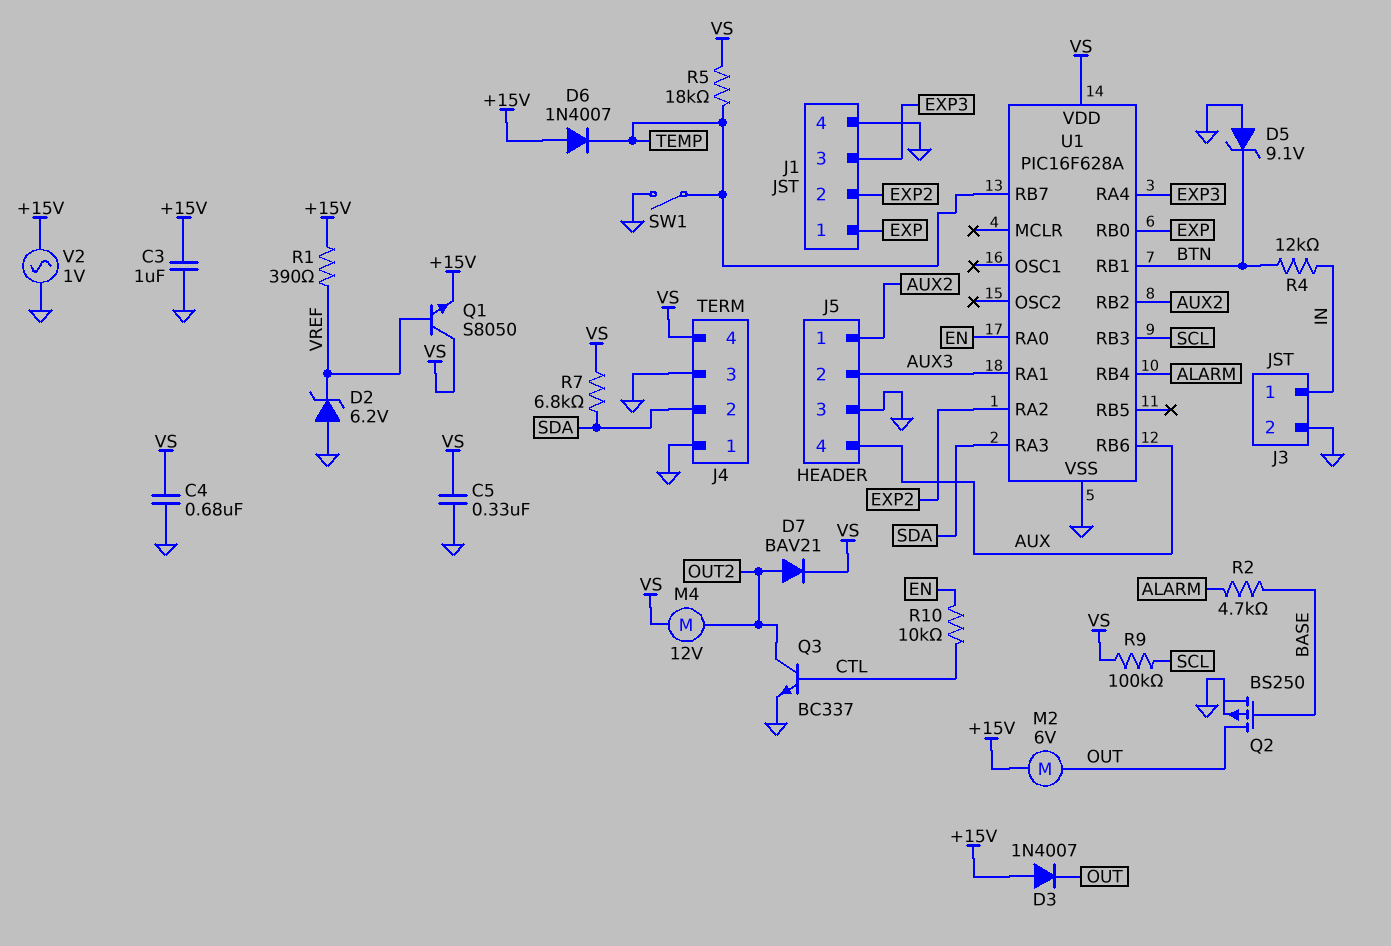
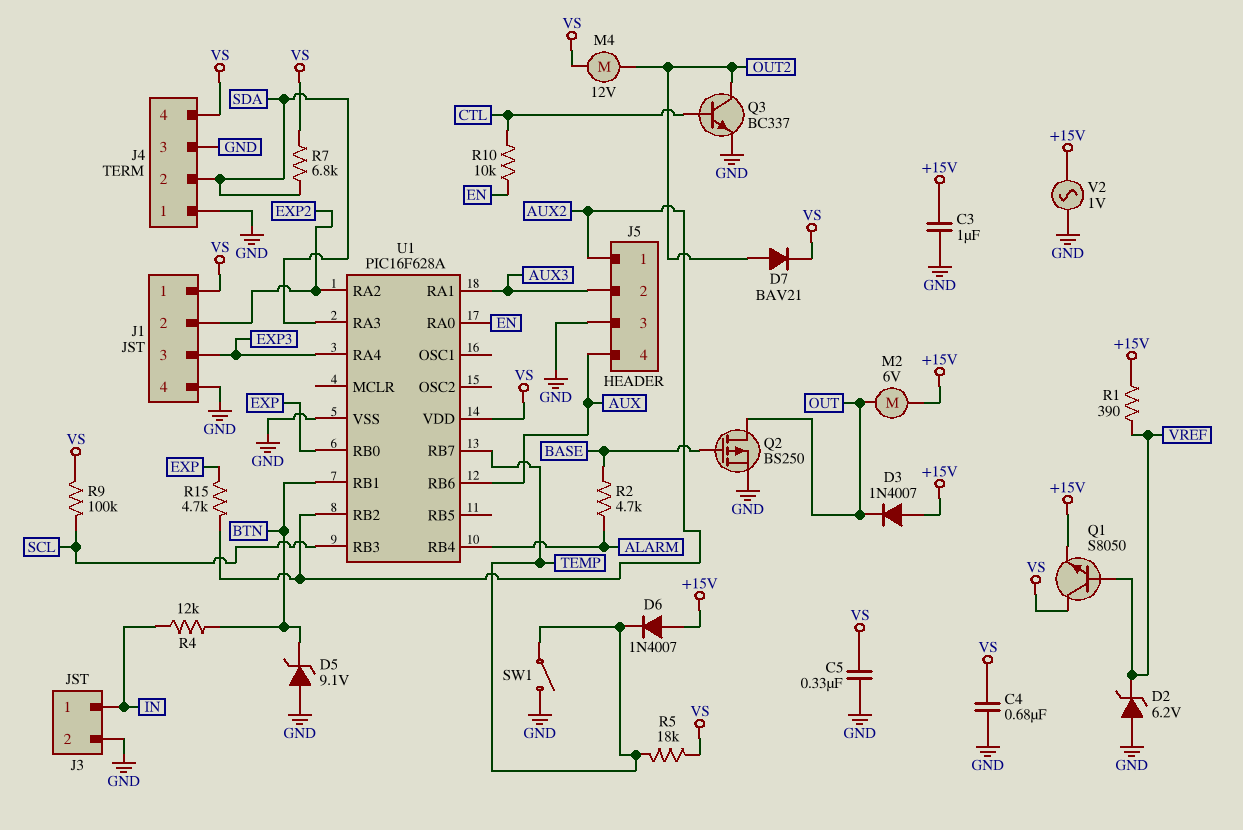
J1 pin 1: EXP -> VS
R15: none -> 4.7k (AUX2, EXP)

